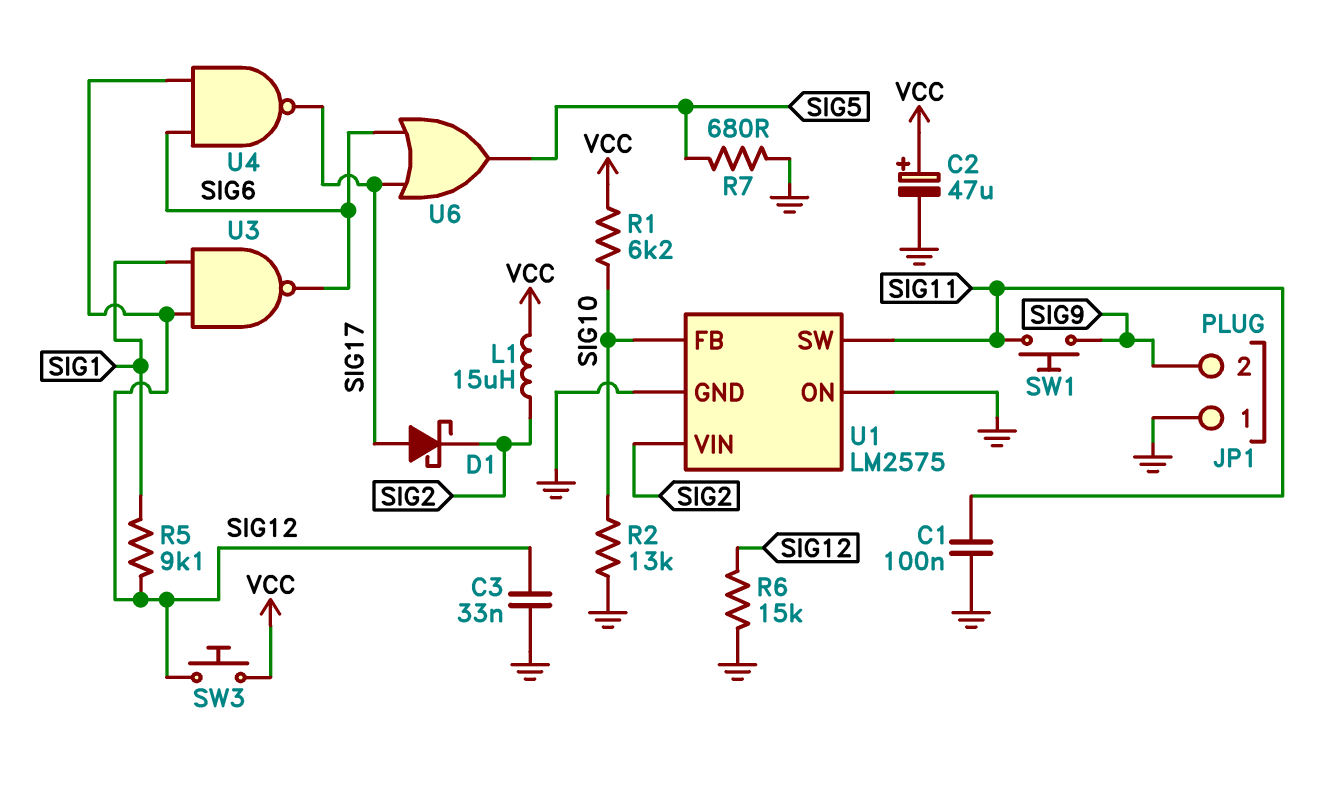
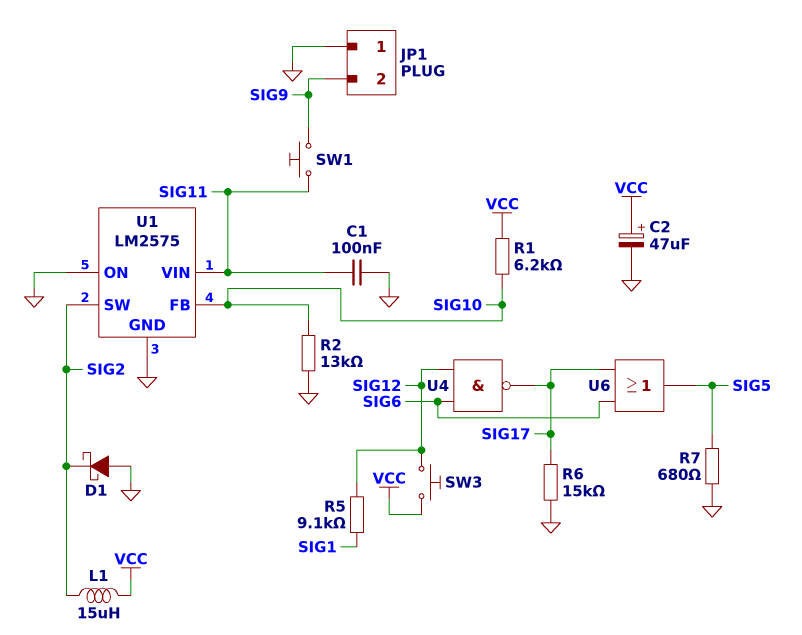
C3: 33nF (GND, SIG12) -> none
D1: schottky (A SIG17, K SIG2) -> schottky (A GND, K SIG2)
R6: 15k (GND, SIG12) -> 15k (GND, SIG17)
U1 pin SW: SIG11 -> SIG2
U1 pin VIN: SIG2 -> SIG11
U3: NAND (in SIG1, in SIG12, out SIG6) -> none

